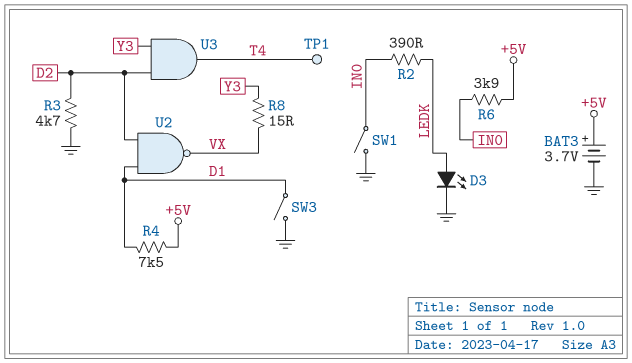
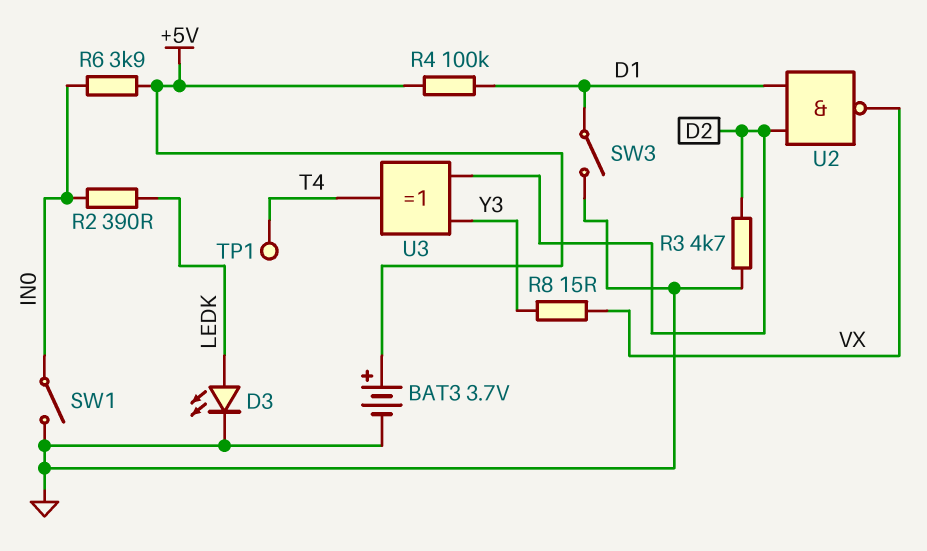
R4: 7.5k (+5V, D1) -> 100k (+5V, D1)
U3: AND (in D2, in Y3, out T4) -> XOR (in D2, in Y3, out T4)

